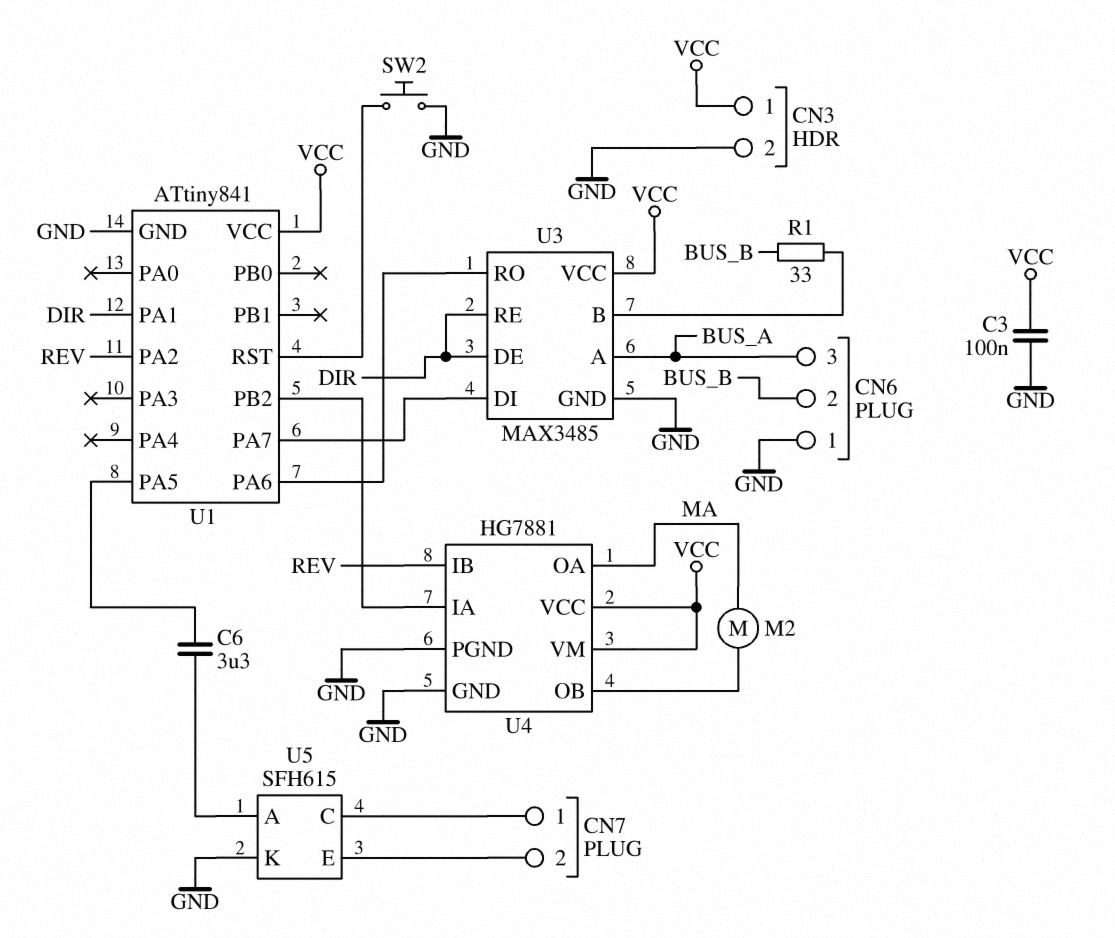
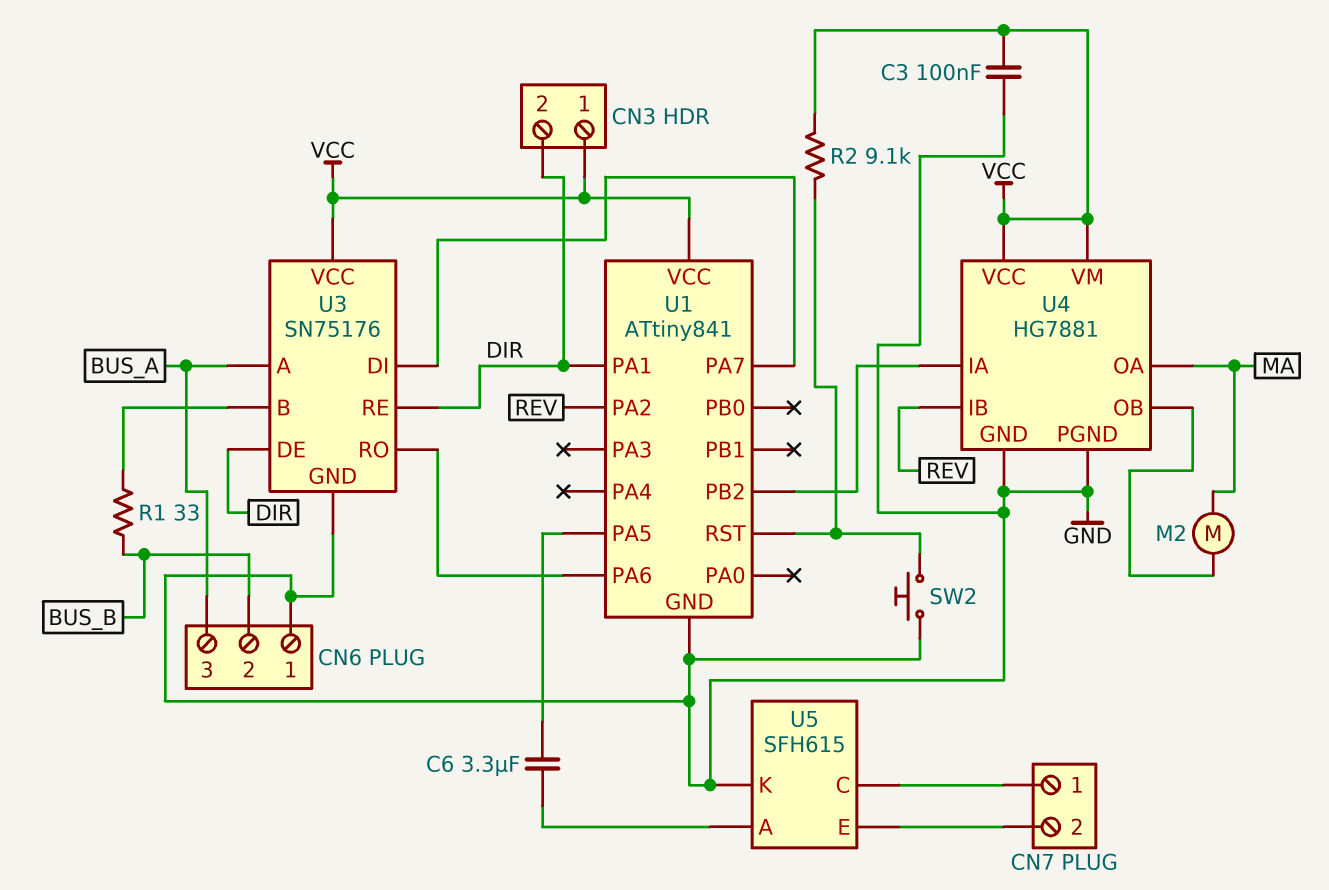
CN3 pin 2: GND -> DIR
R2: none -> 9.1k (U1/RST, VCC)
U3: MAX3485 -> SN75176

